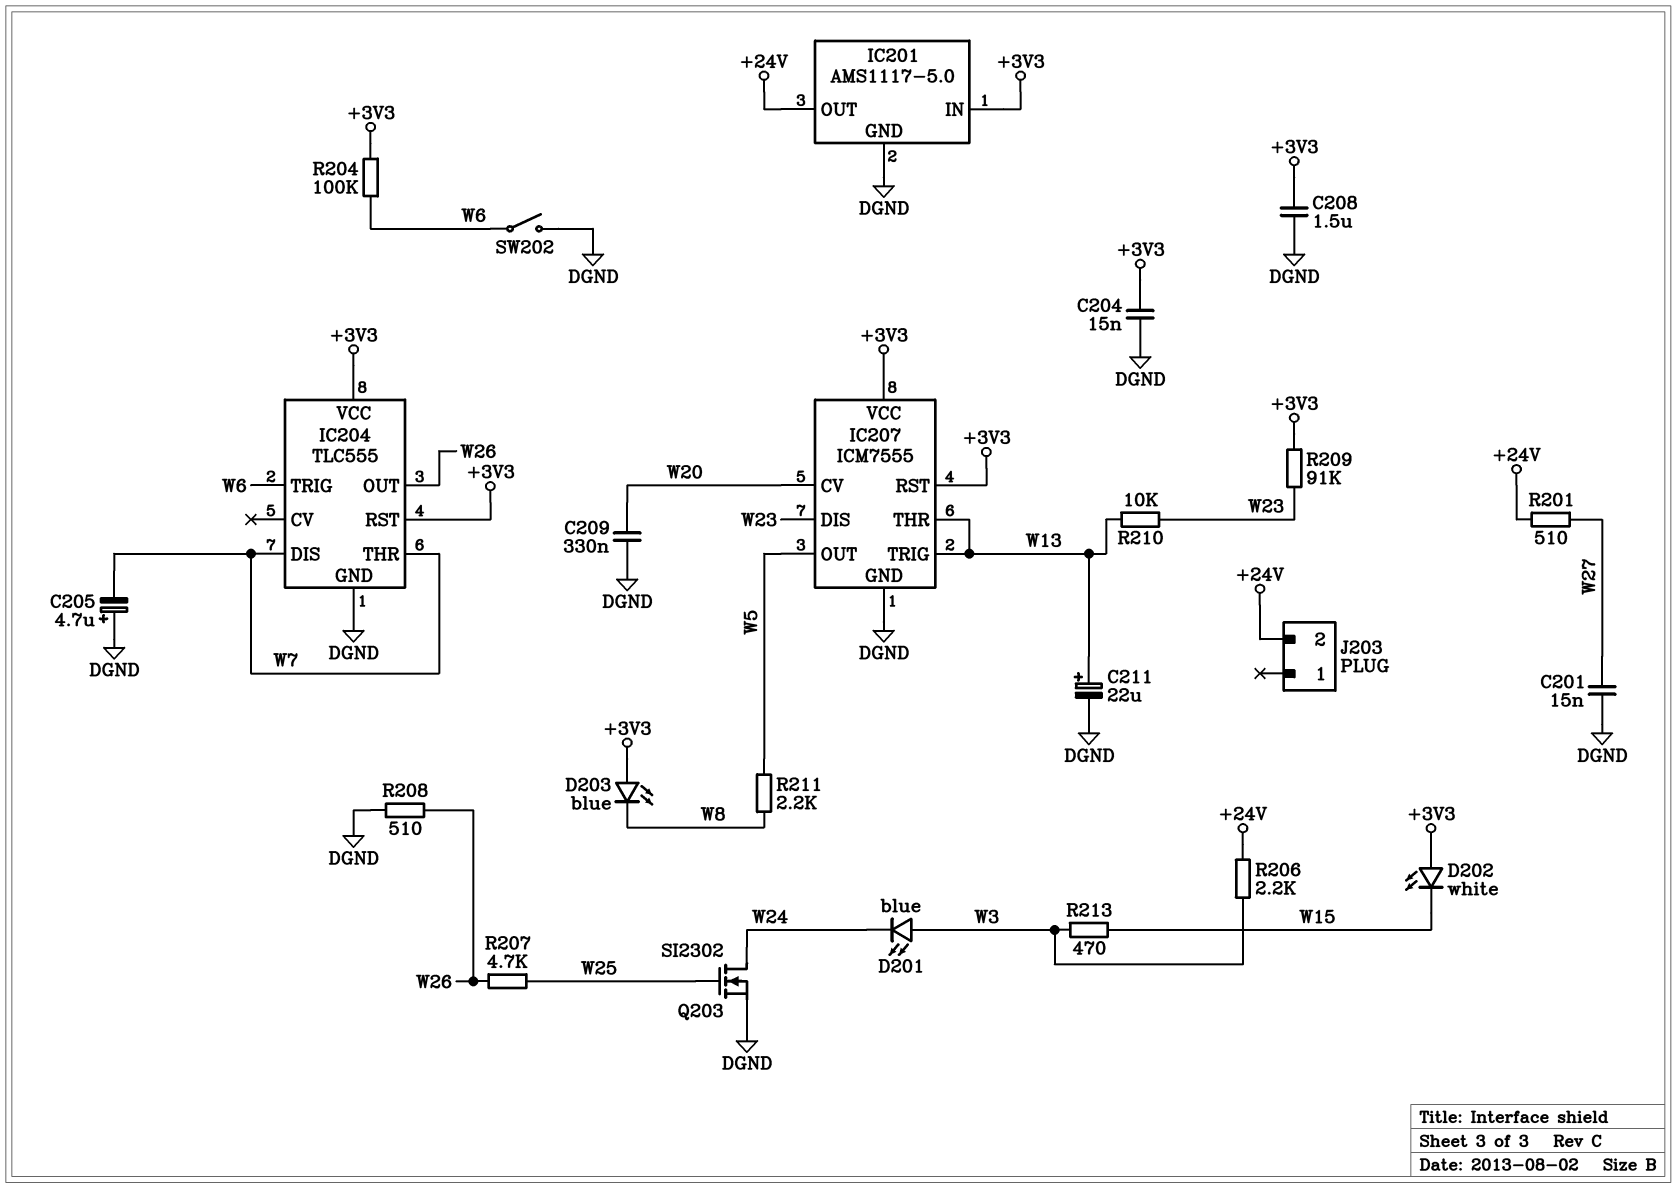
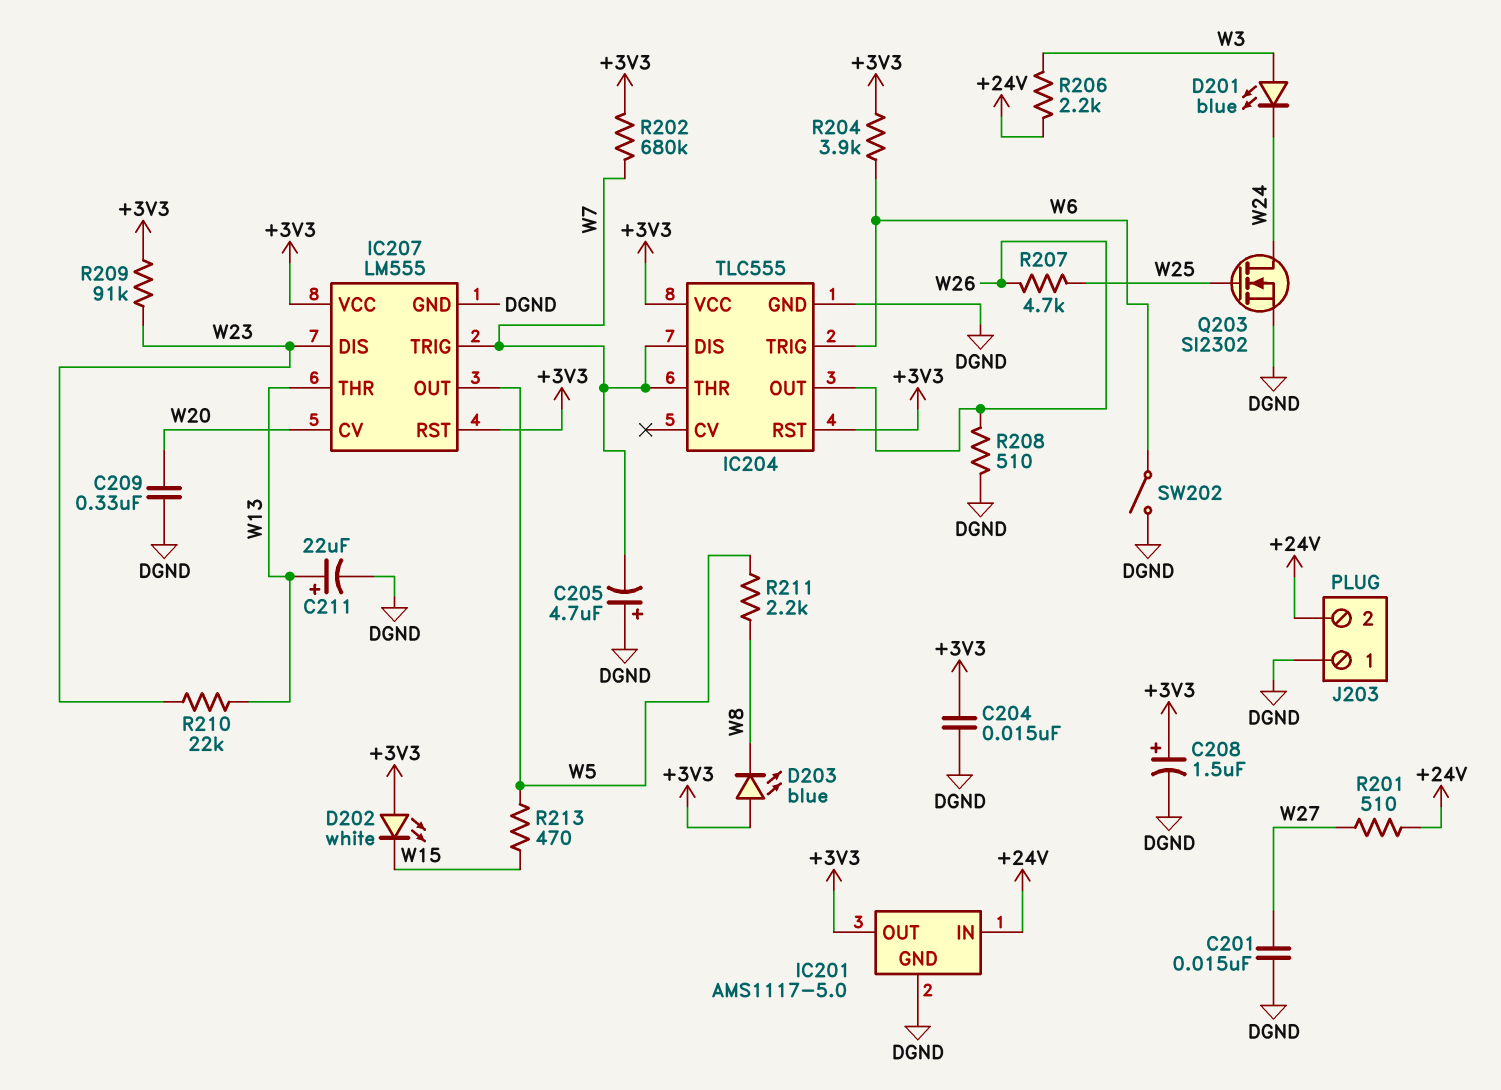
C208: 1.5uF (+3V3, DGND) -> 1.5uF (plus +3V3, minus DGND)
IC201 pin IN: +3V3 -> +24V
IC201 pin OUT: +24V -> +3V3
IC207: ICM7555 -> LM555
IC207 pin TRIG: W13 -> W7
J203 pin 1: none -> DGND
R202: none -> 680k (+3V3, W7)
R204: 100k (+3V3, W6) -> 3.9k (+3V3, W6)
R210: 10k (W13, W23) -> 22k (W13, W23)
R213: 470 (W3, W15) -> 470 (W5, W15)

